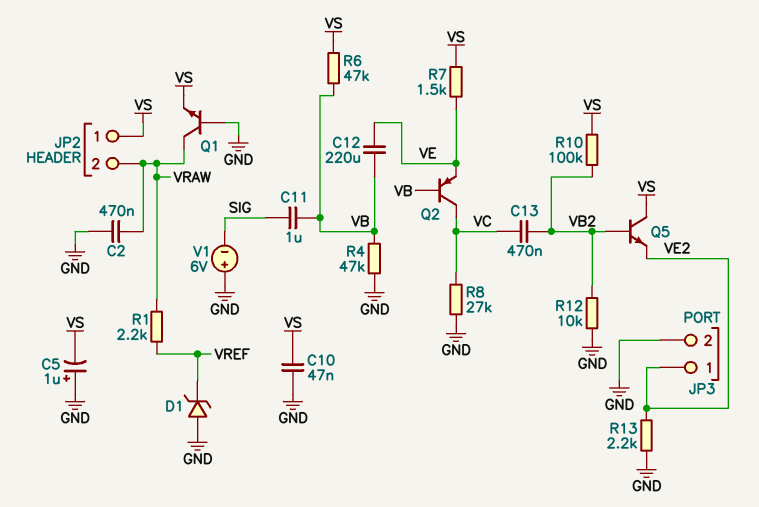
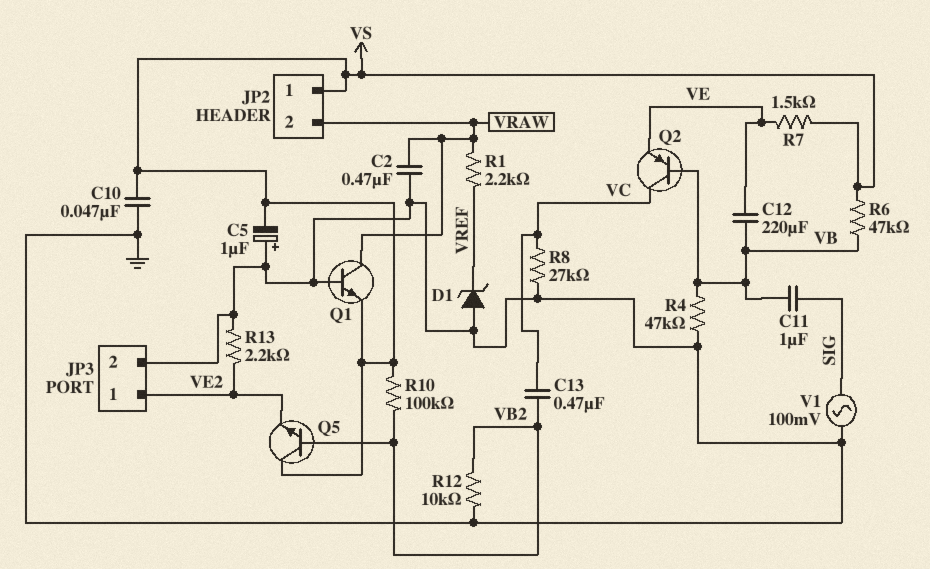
V1: 6V (plus GND, minus SIG) -> AC 100mV (GND, SIG)

